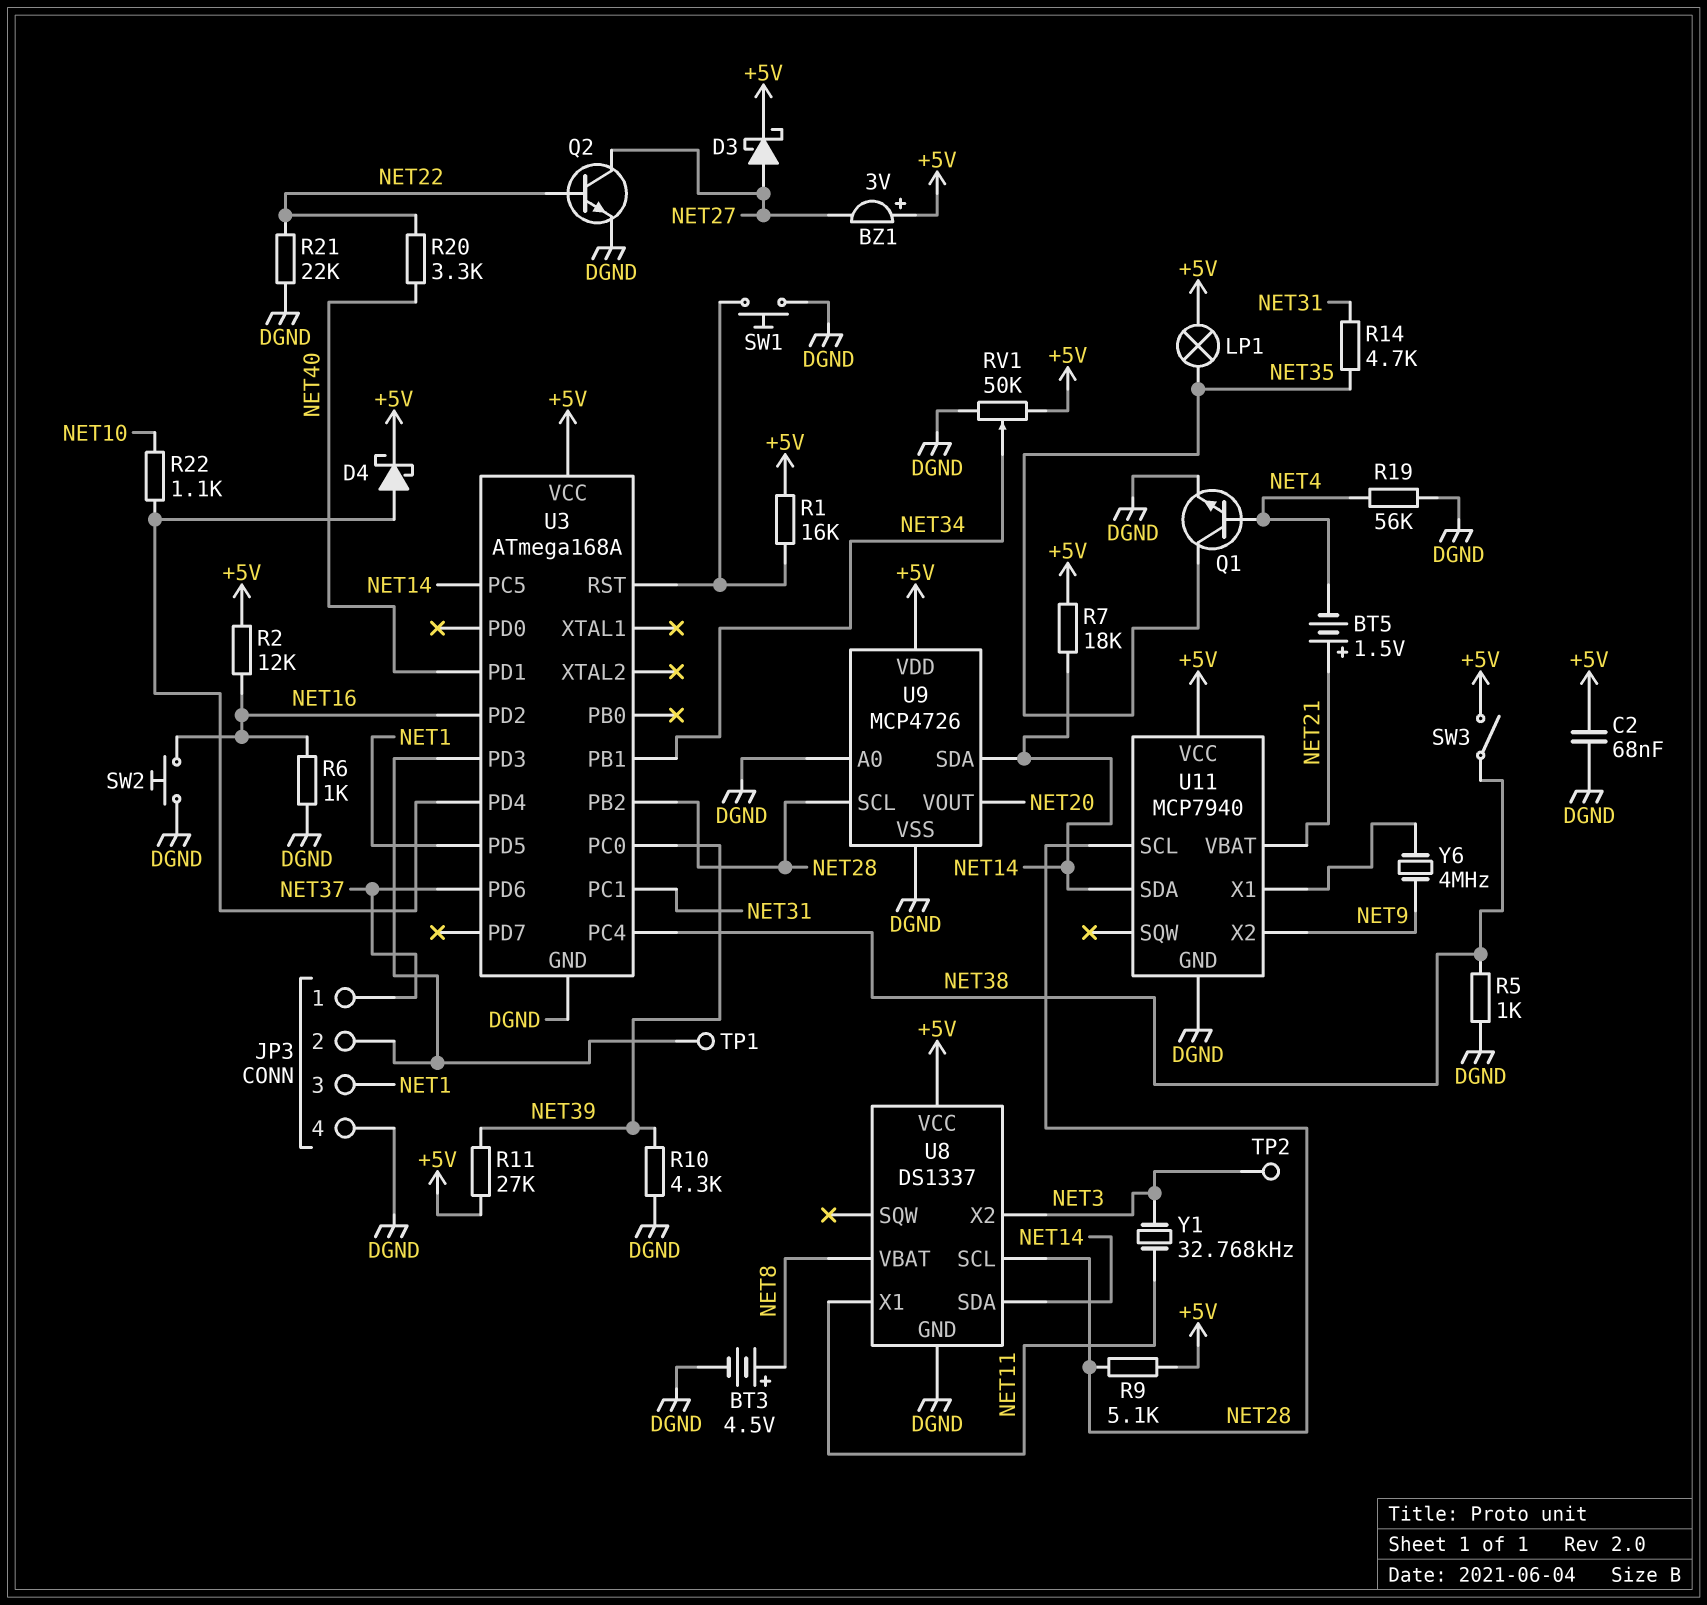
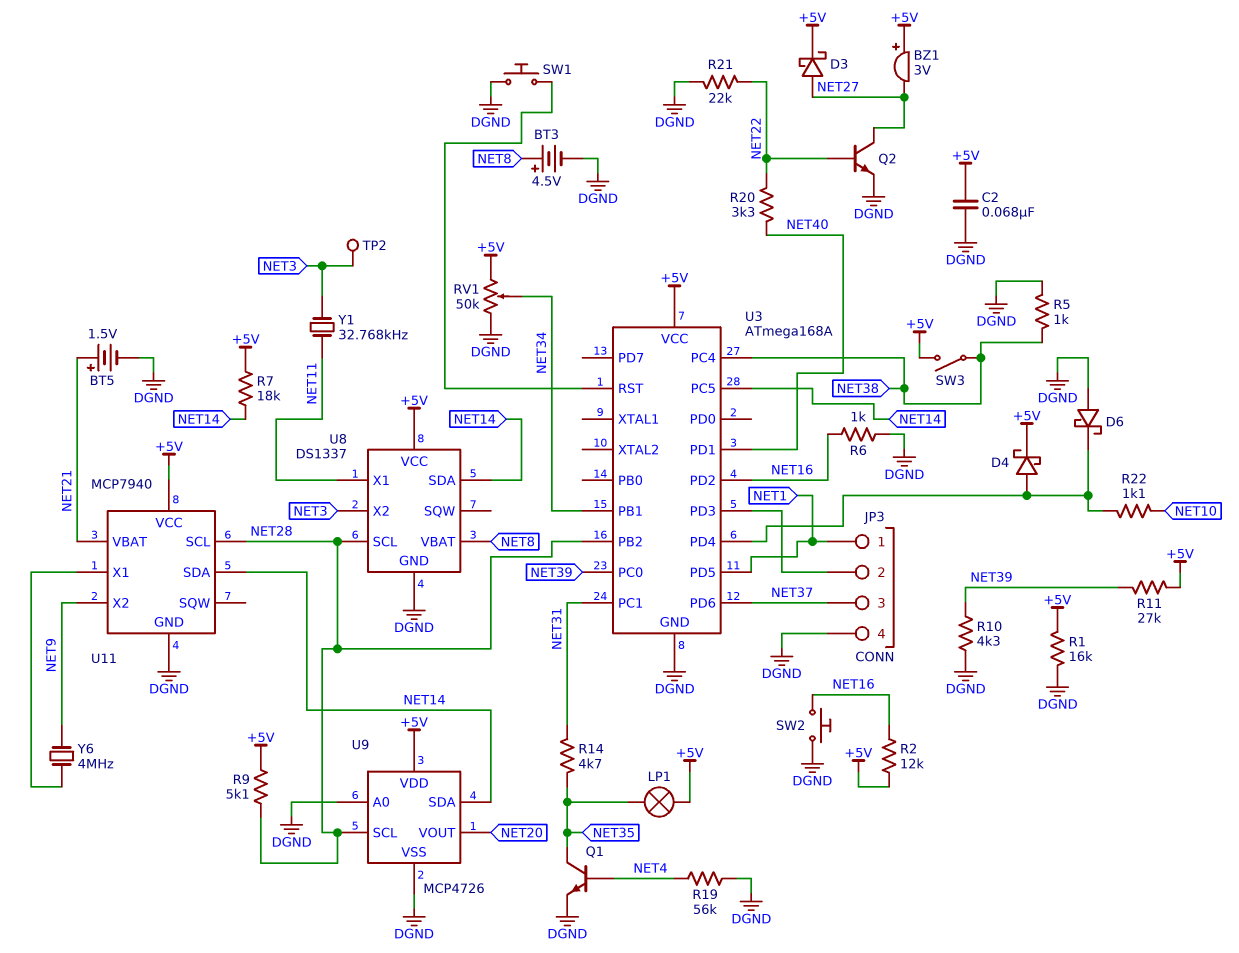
BT5: 1.5V (plus NET21, minus NET4) -> 1.5V (plus NET21, minus DGND)
D6: none -> schottky (A DGND, K U3/PD4)
JP3 pin 1: NET37 -> NET1
JP3 pin 3: NET1 -> NET37
R1: 16k (+5V, U3/RST) -> 16k (+5V, DGND)
TP1: test point (JP3/2) -> none

